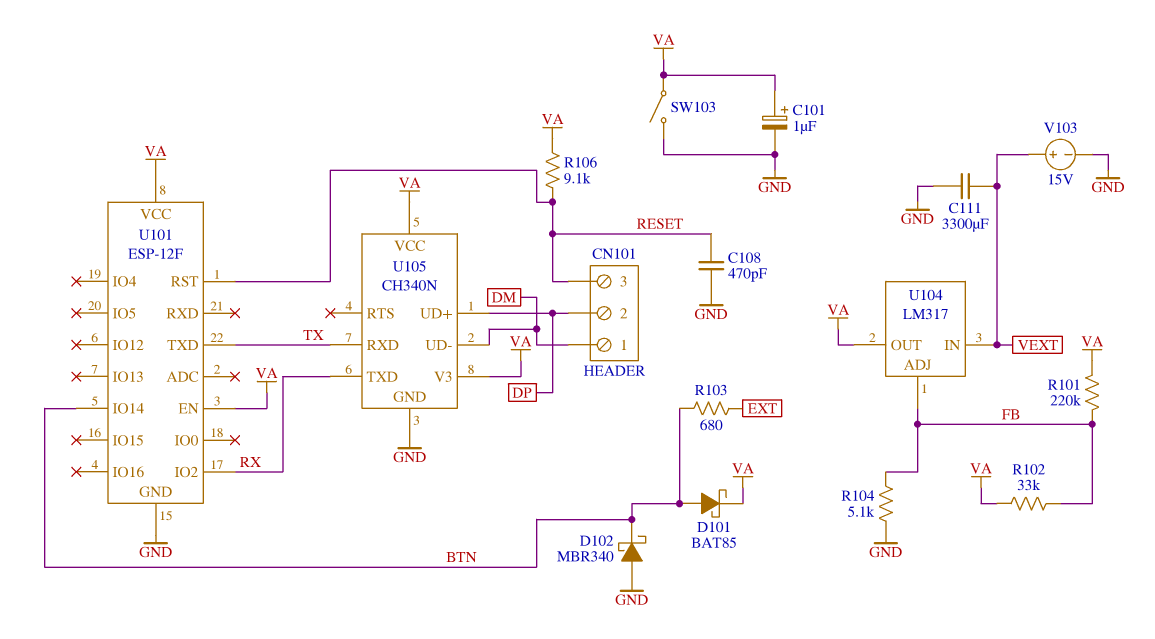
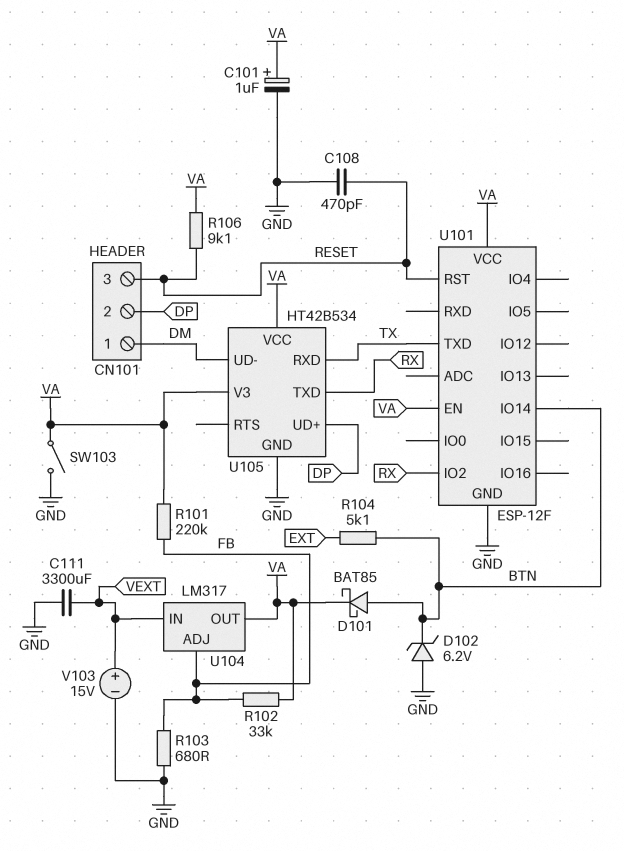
D102: schottky MBR340 (A GND, K BTN) -> zener 6.2V (A GND, K BTN)
R103: 680 (BTN, EXT) -> 680 (FB, GND)
R104: 5.1k (FB, GND) -> 5.1k (BTN, EXT)
U105: CH340N -> HT42B534

